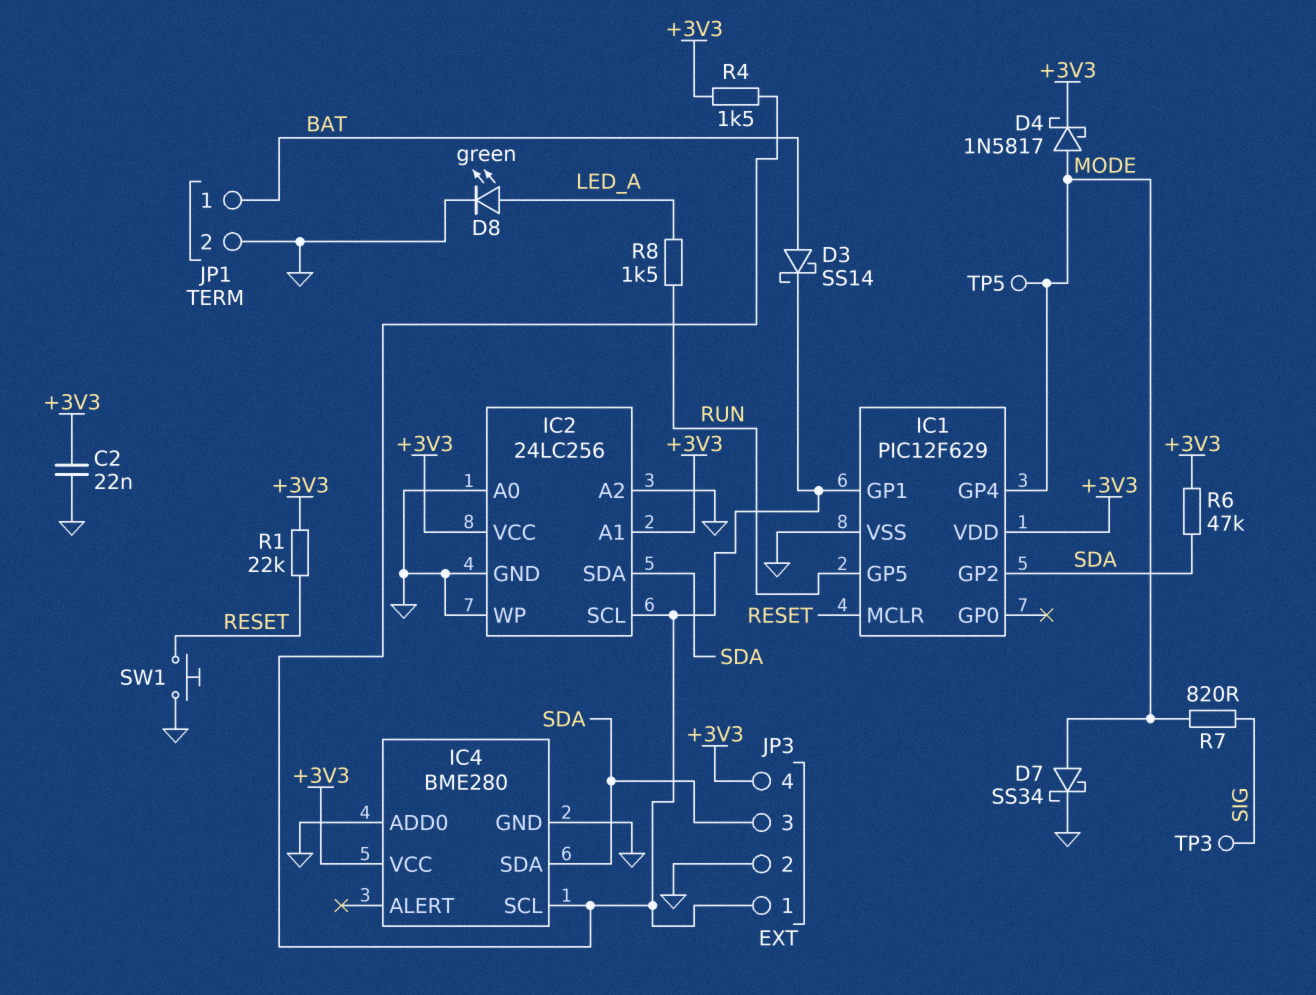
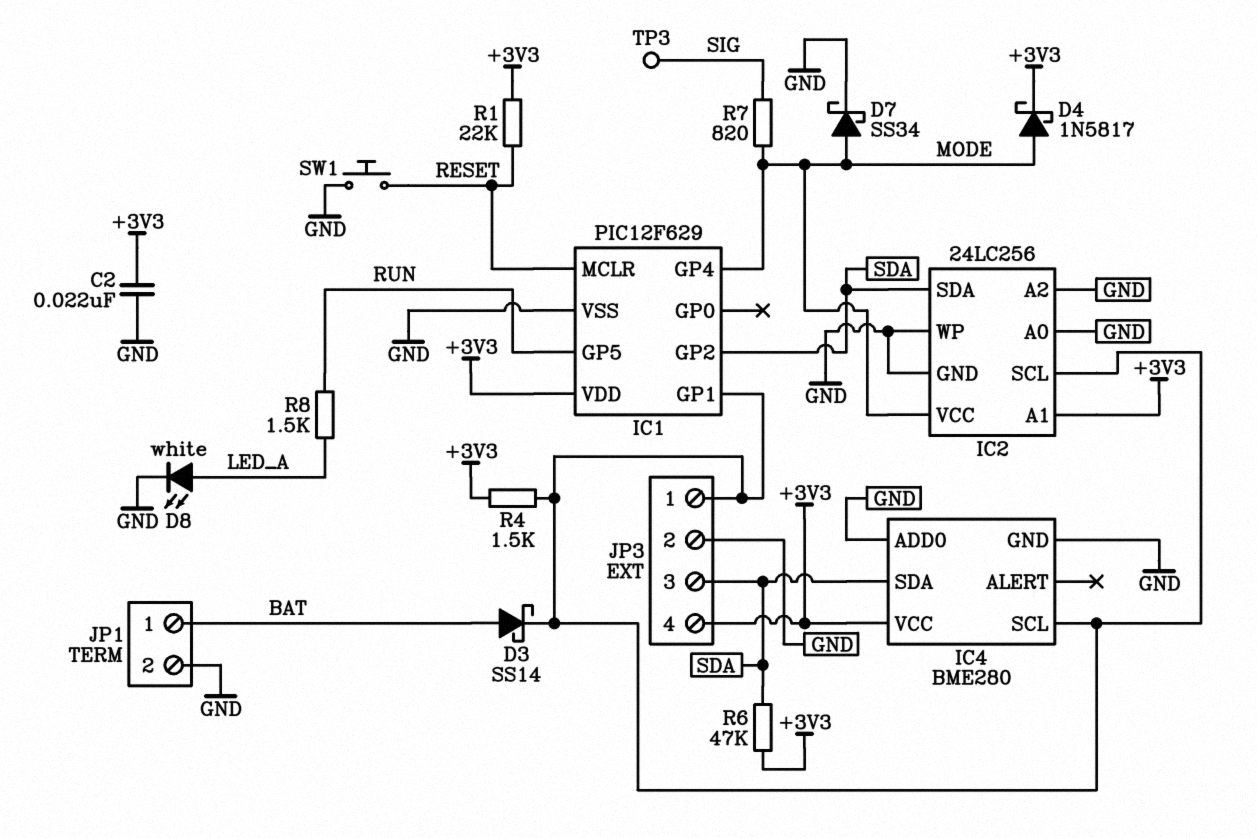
D8: LED green (A LED_A, K GND) -> LED white (A LED_A, K GND)
IC2 pin VCC: +3V3 -> MODE
TP5: test point (MODE) -> none

